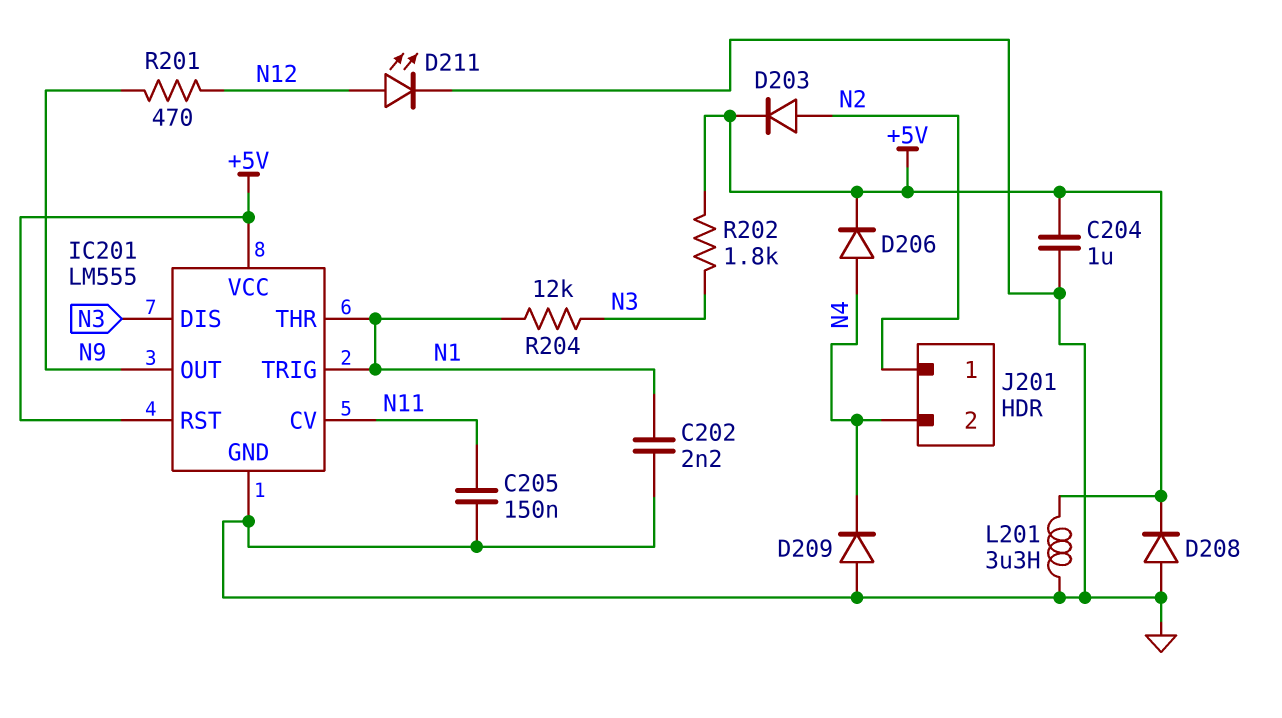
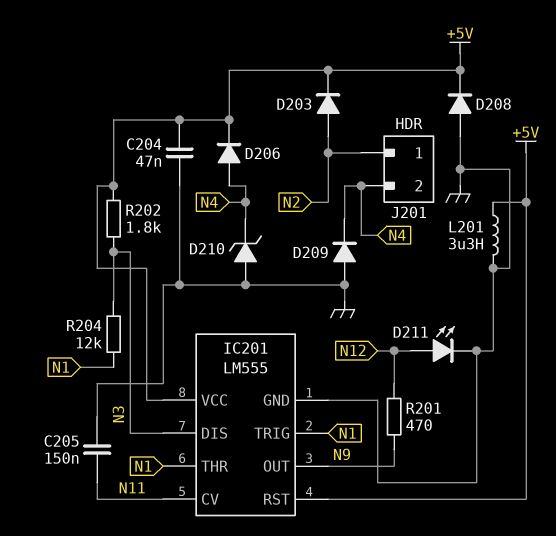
C202: 2.2nF (GND, N1) -> none
C204: 1uF (+5V, GND) -> 47nF (+5V, GND)
D210: none -> zener (A GND, K N4)

